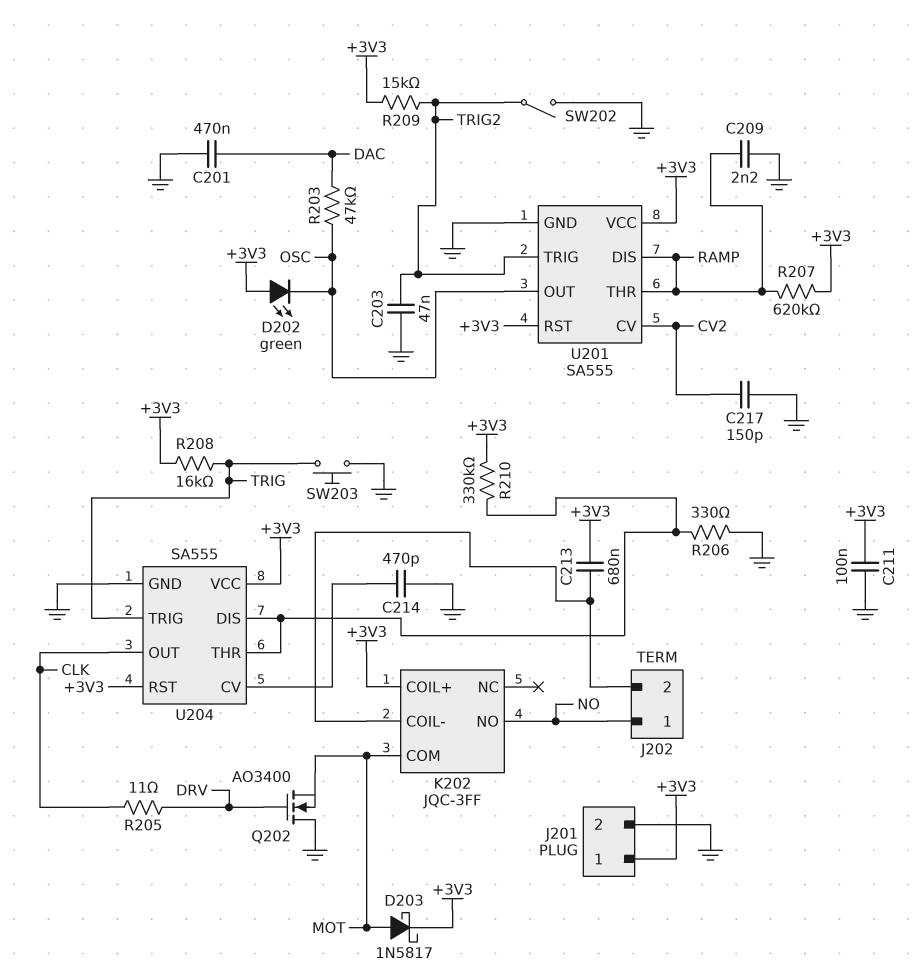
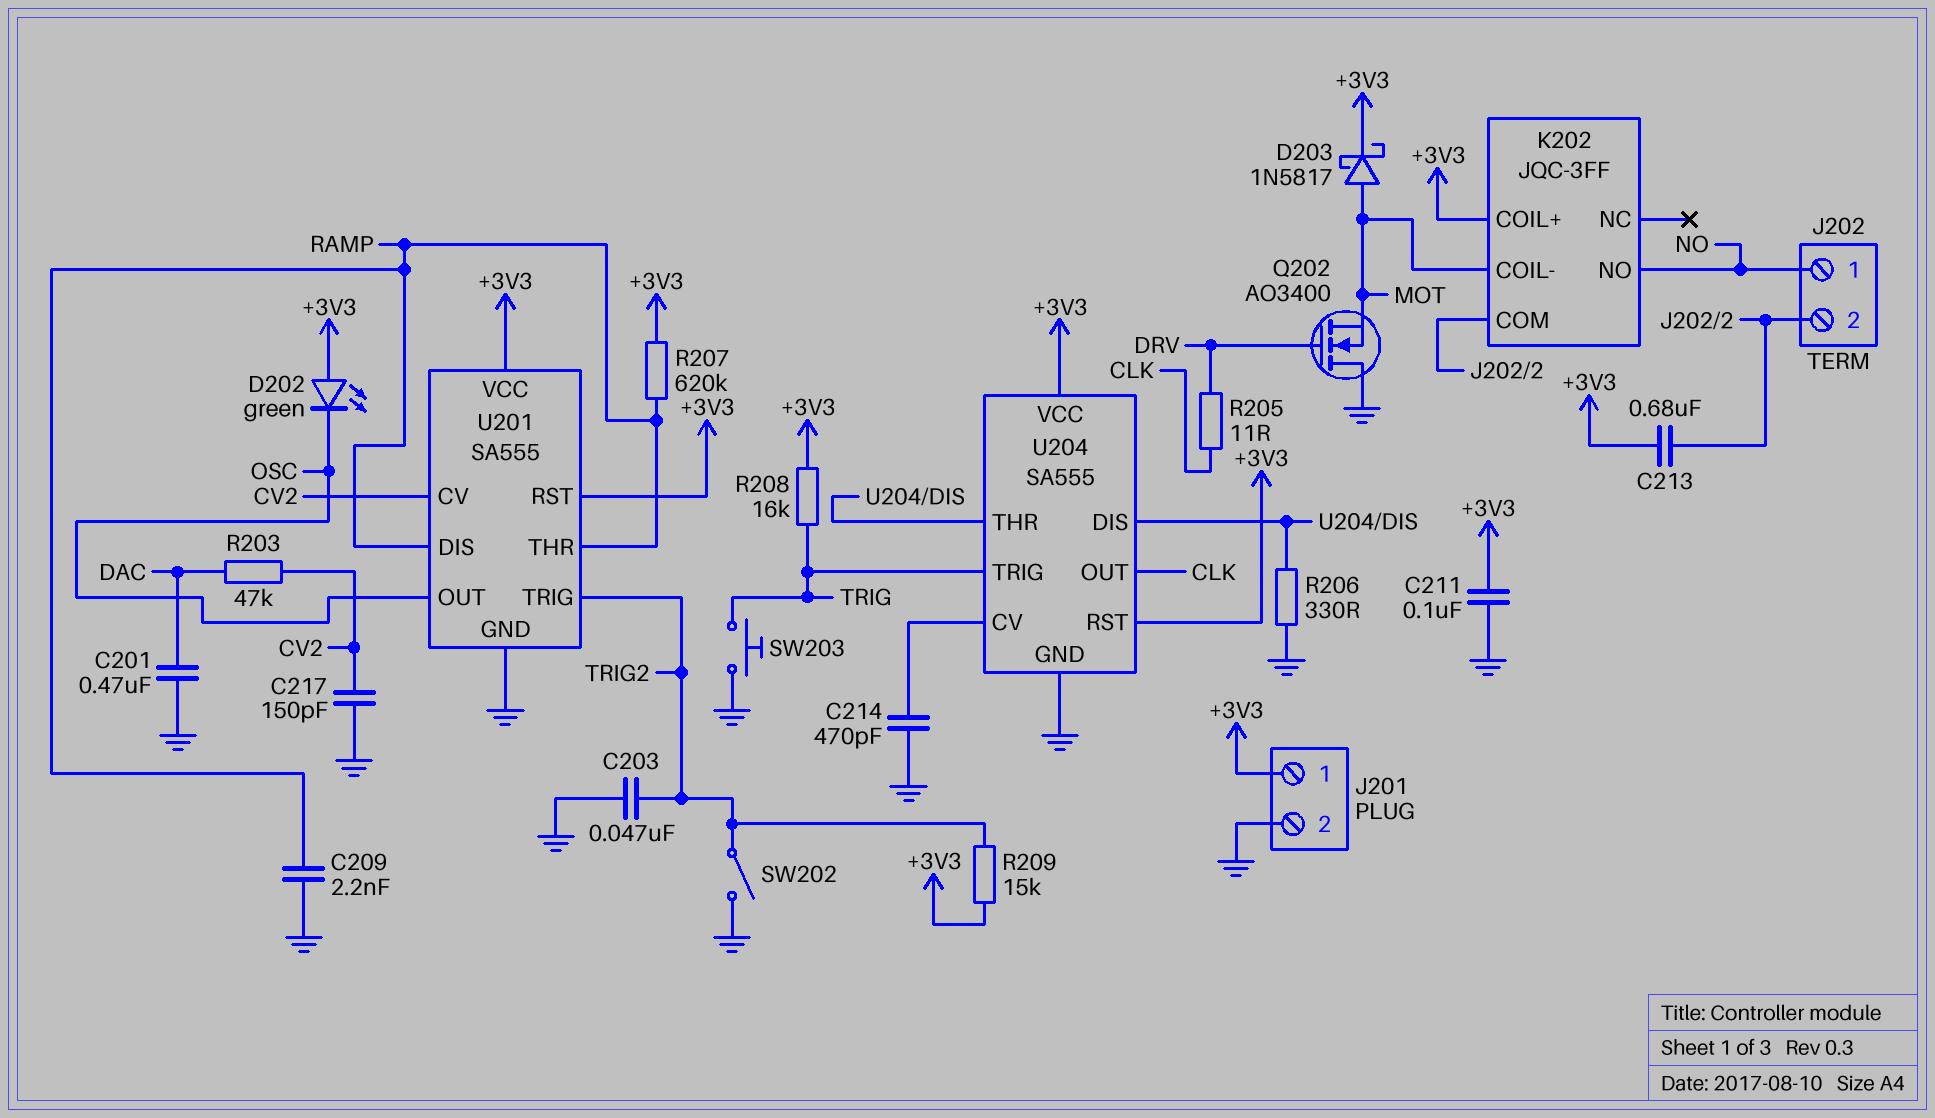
K202 pin COIL-: J202/2 -> MOT
K202 pin COM: MOT -> J202/2
R203: 47k (DAC, OSC) -> 47k (CV2, DAC)
R210: 330k (+3V3, U204/DIS) -> none

